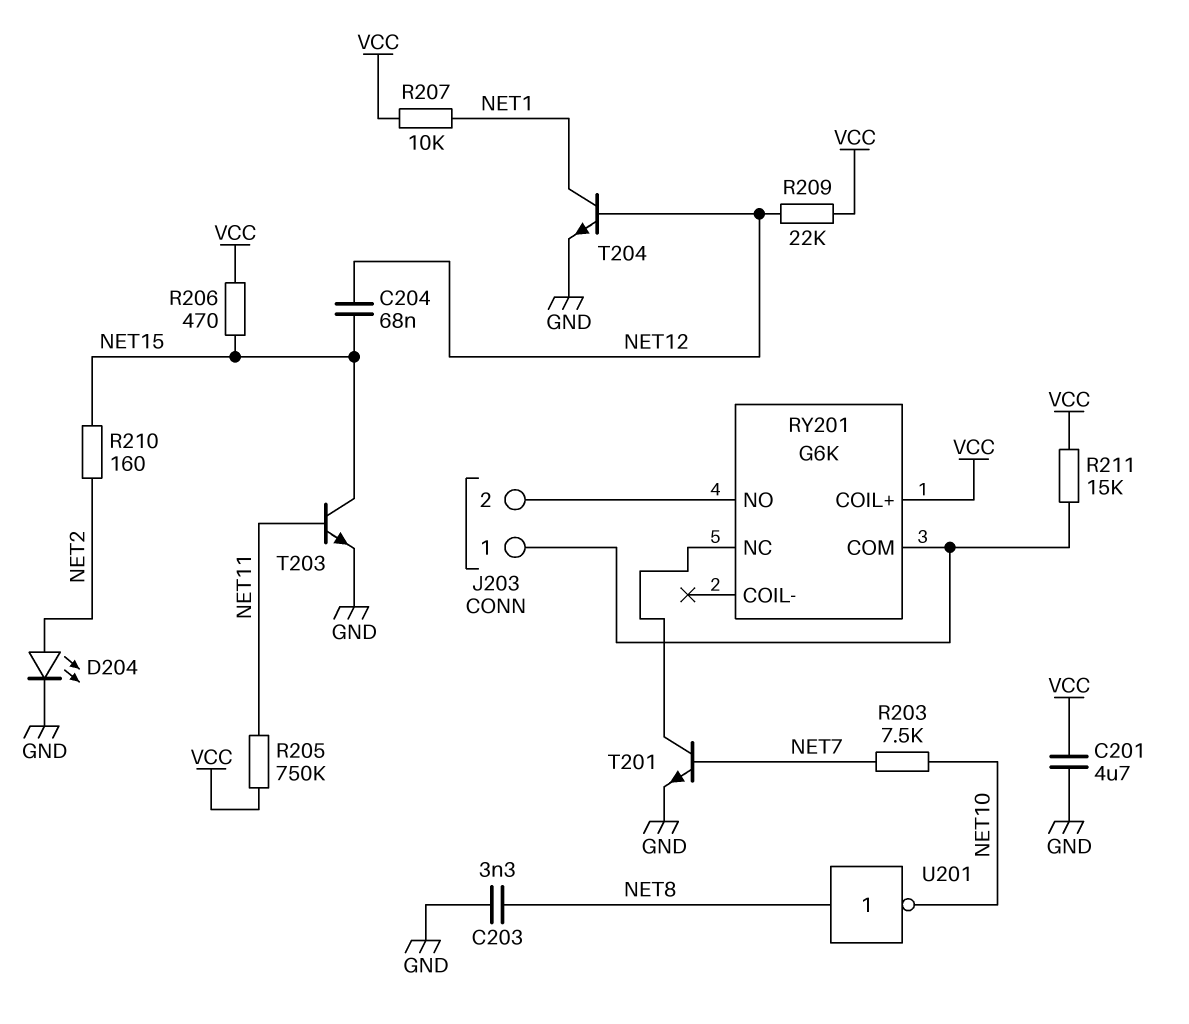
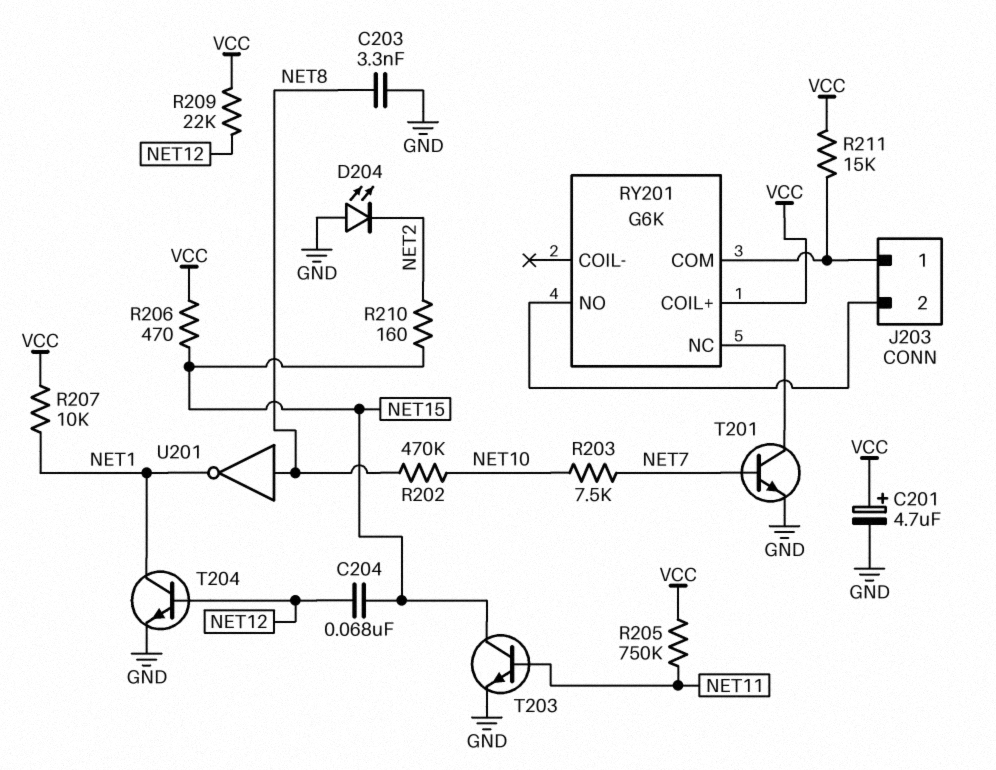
C201: 4.7uF (GND, VCC) -> 4.7uF (plus VCC, minus GND)
D204: LED (A NET2, K GND) -> LED (A GND, K NET2)
R202: none -> 470k (NET8, NET10)
U201: NOT (in NET8, out NET10) -> NOT (in NET8, out NET1)

